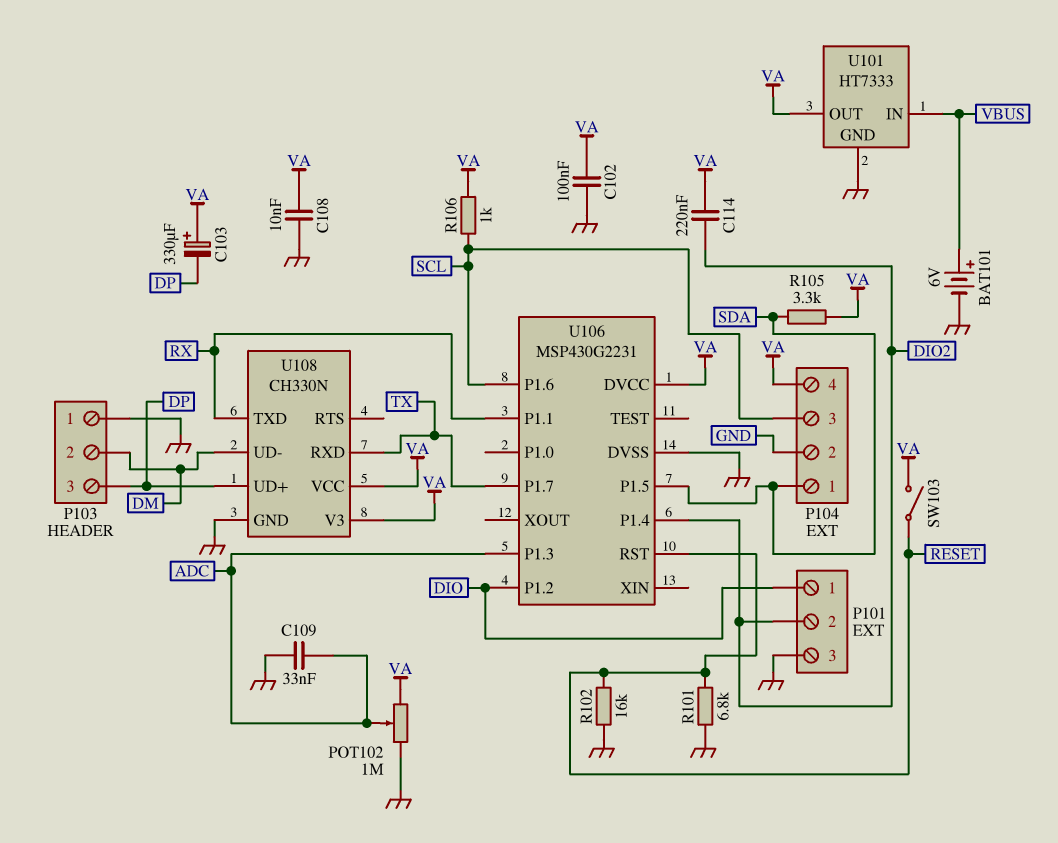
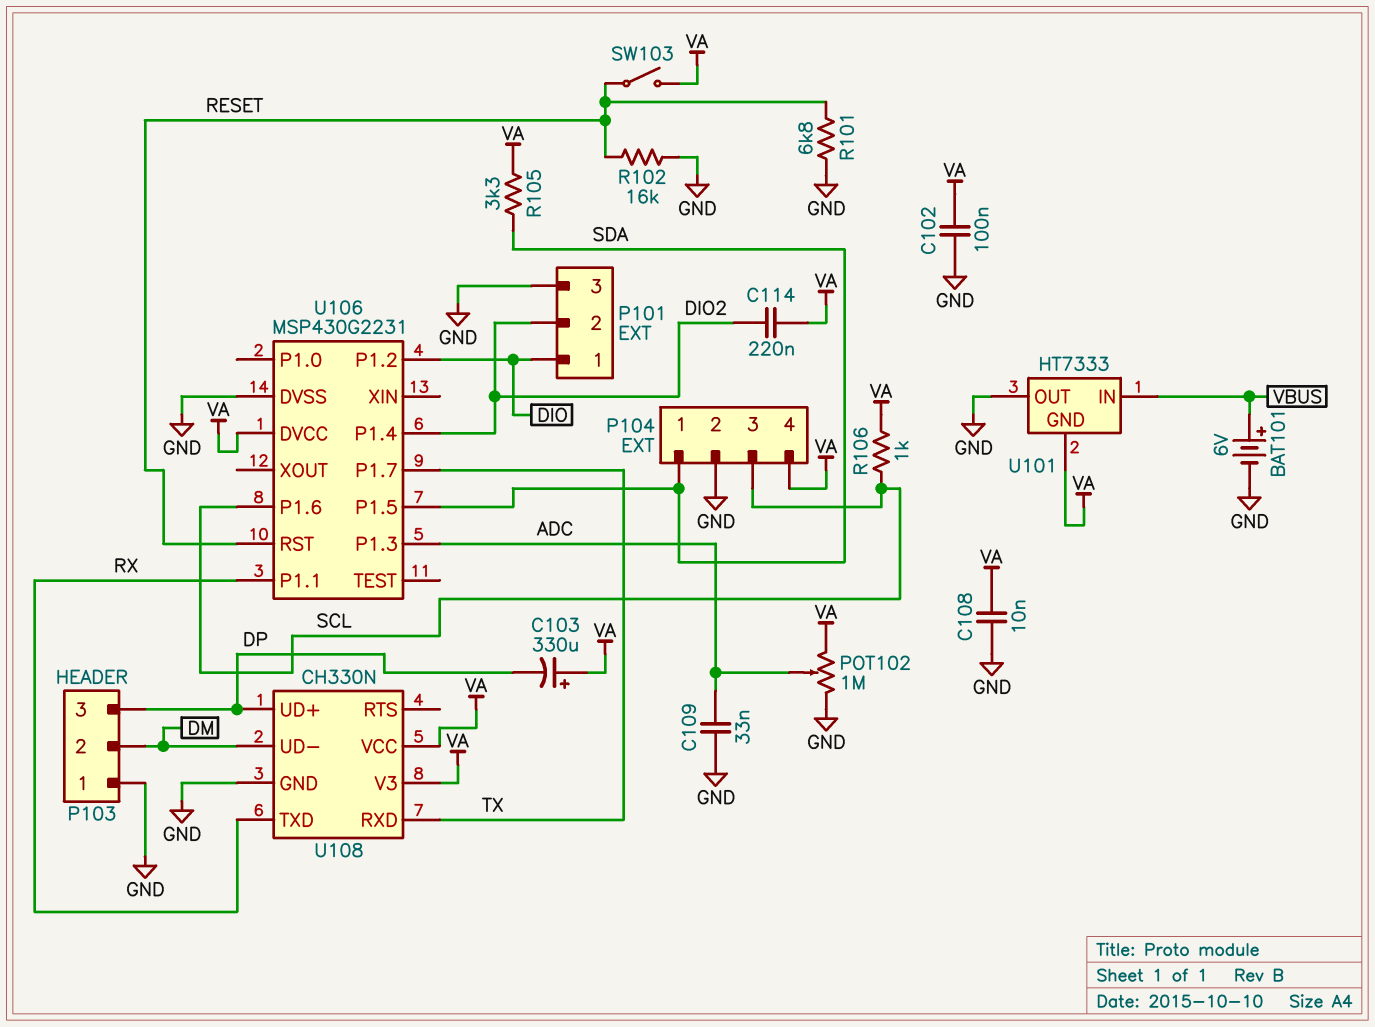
U101 pin GND: GND -> VA
U101 pin OUT: VA -> GND

